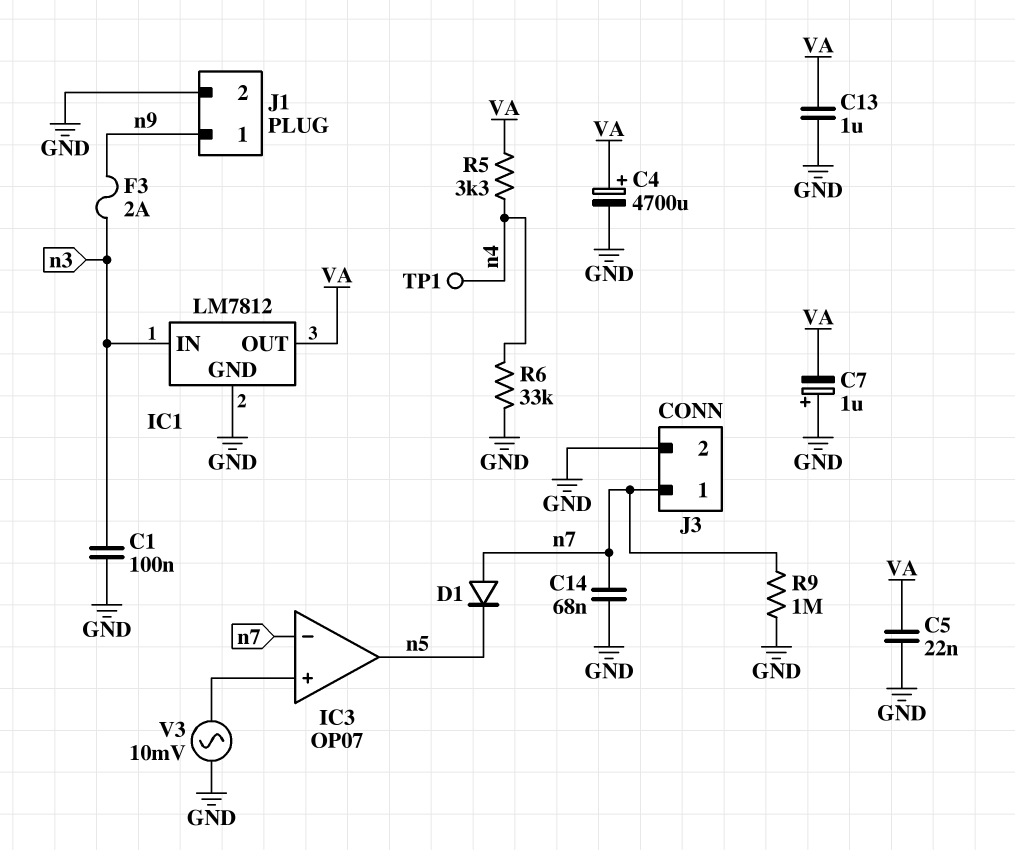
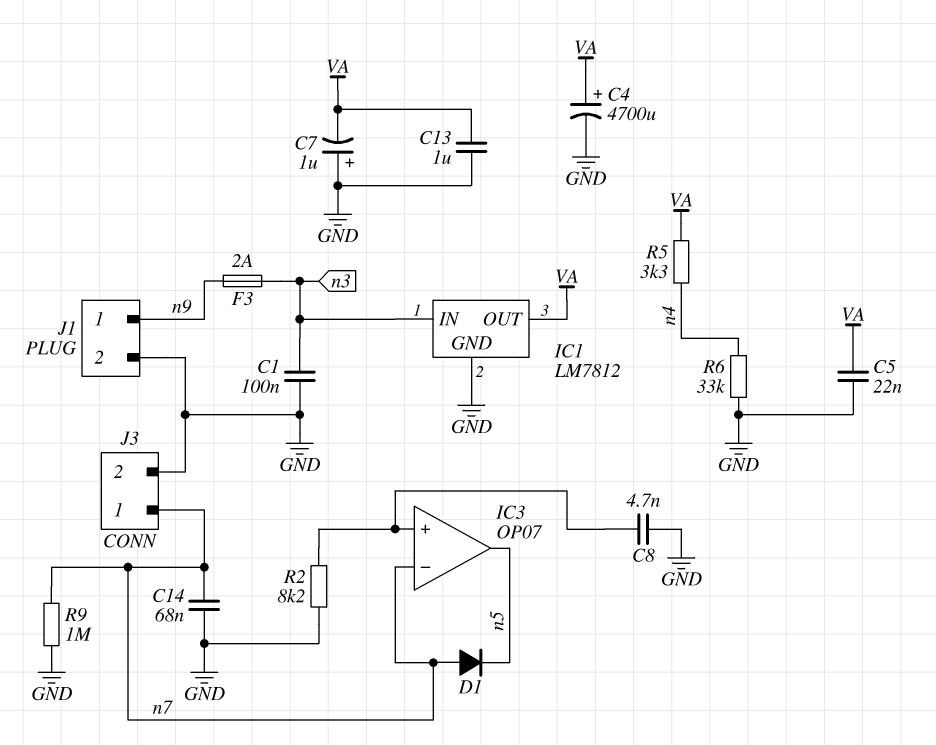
C8: none -> 4.7nF (GND, IC3/in+)
R2: none -> 8.2k (GND, IC3/in+)
TP1: test point (n4) -> none
V3: AC 10mV (GND, IC3/in+) -> none

